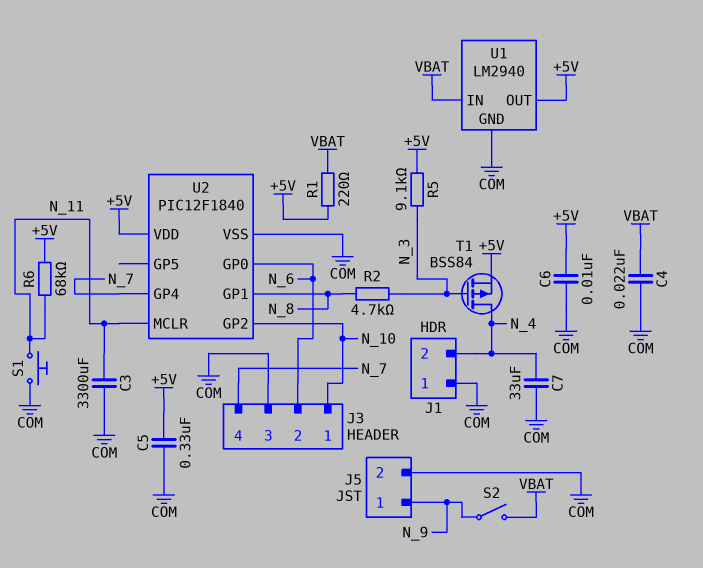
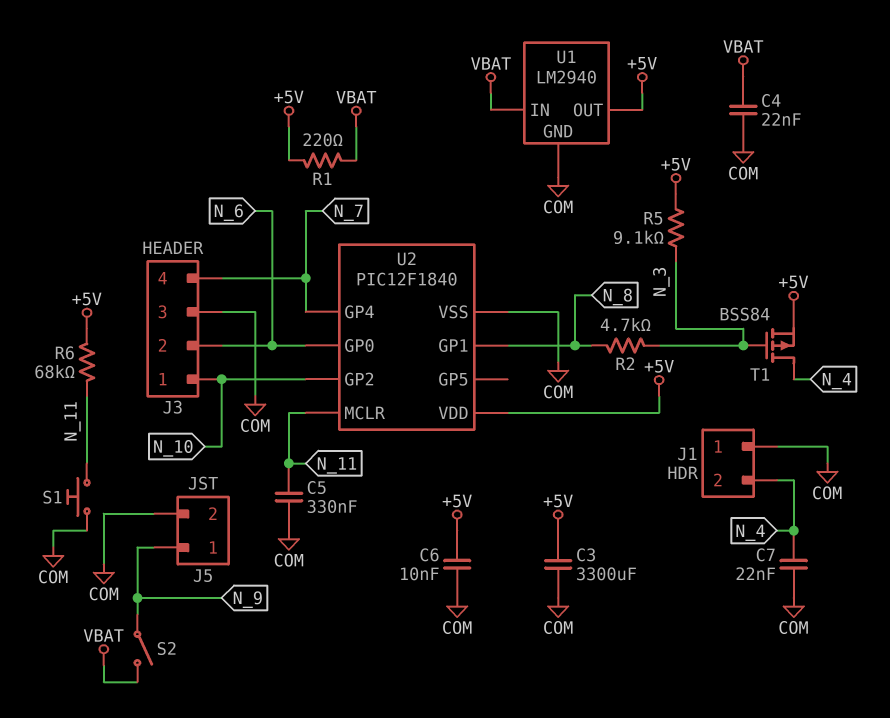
C3: 3300uF (COM, N_11) -> 3300uF (+5V, COM)
C5: 330nF (+5V, COM) -> 330nF (COM, N_11)
C7: 33uF (COM, N_4) -> 22nF (COM, N_4)

